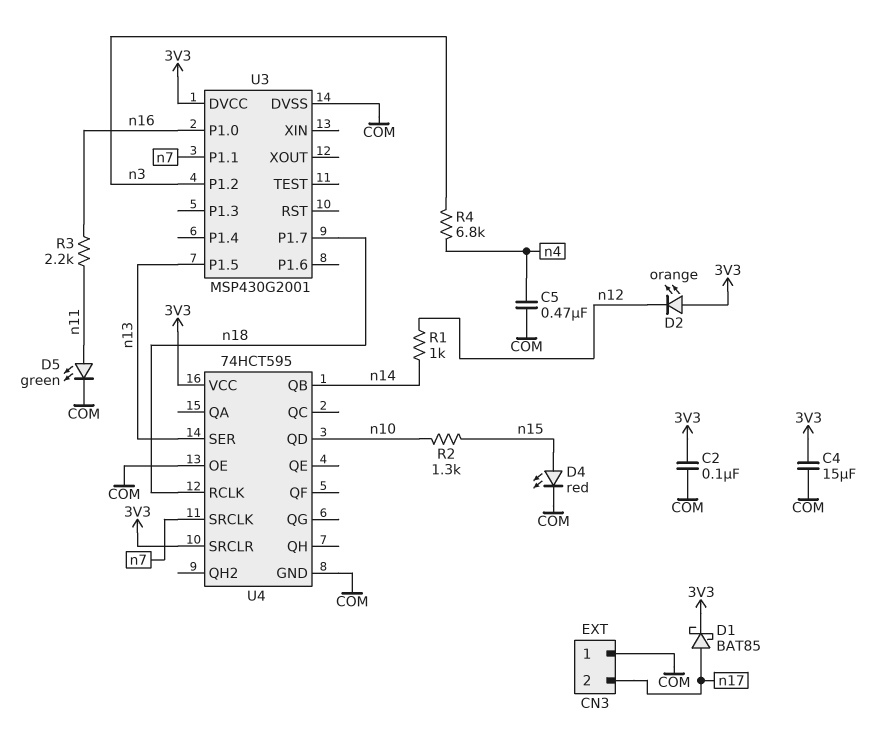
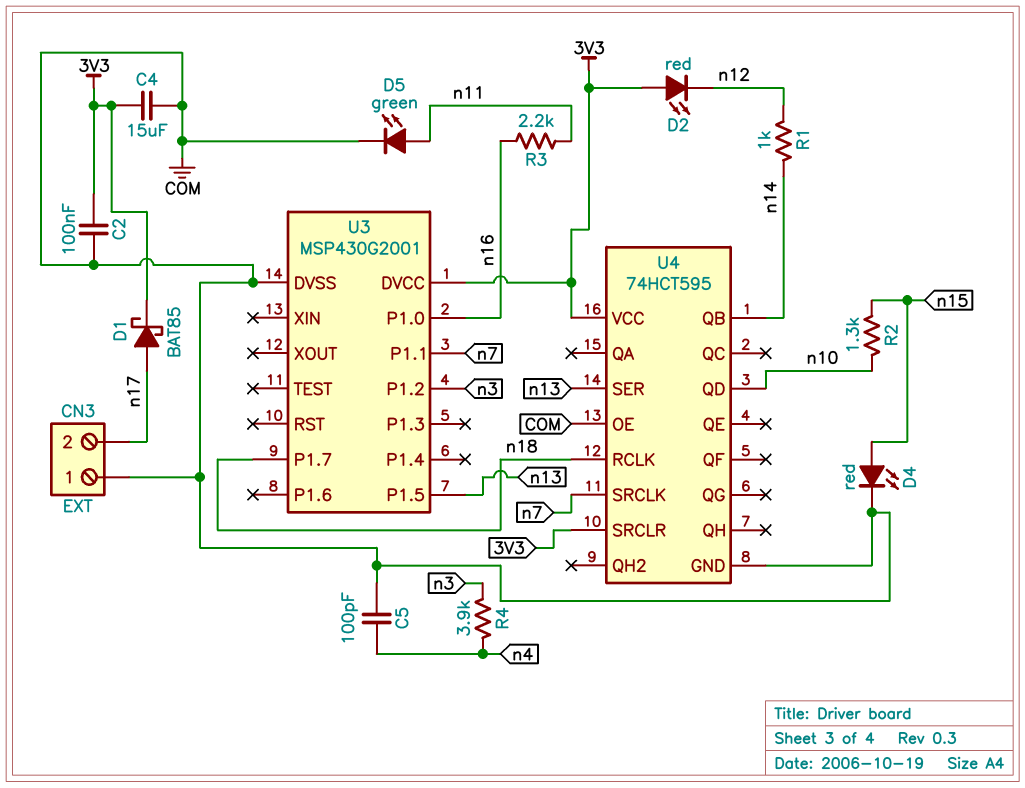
C5: 470nF (COM, n4) -> 100pF (COM, n4)
D2: LED orange (A 3V3, K n12) -> LED red (A 3V3, K n12)
R4: 6.8k (n3, n4) -> 3.9k (n3, n4)

